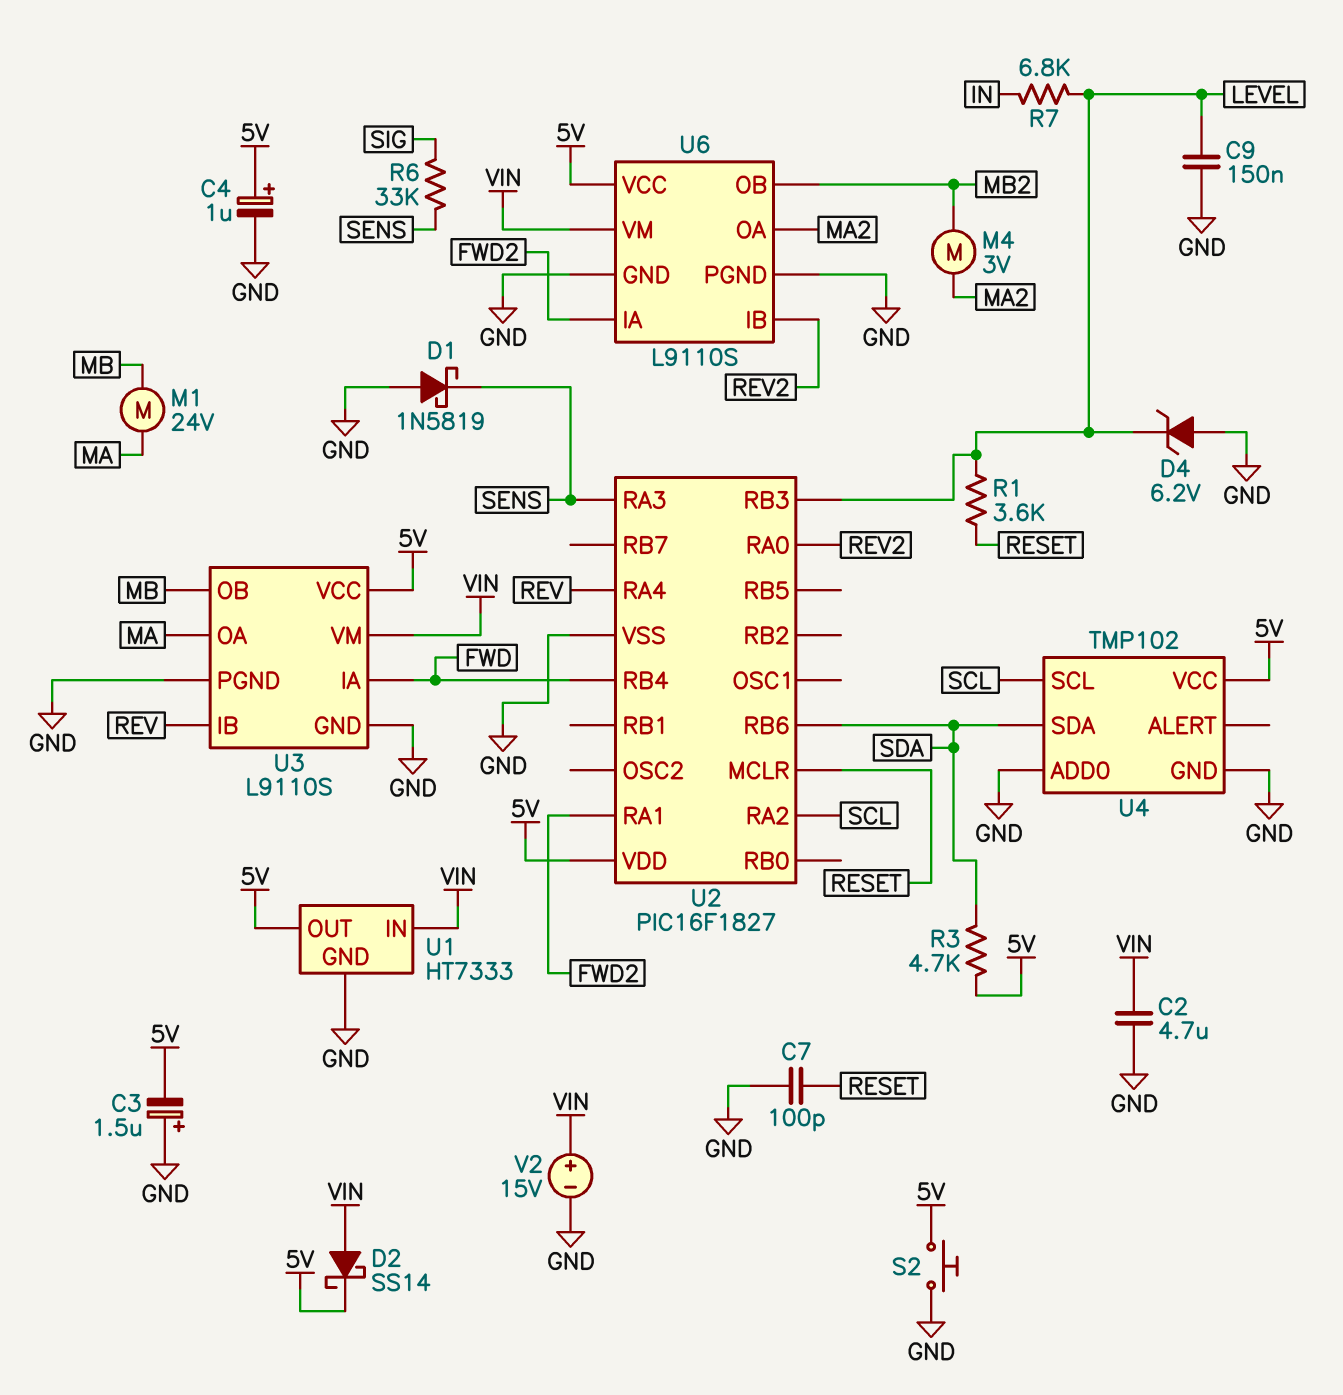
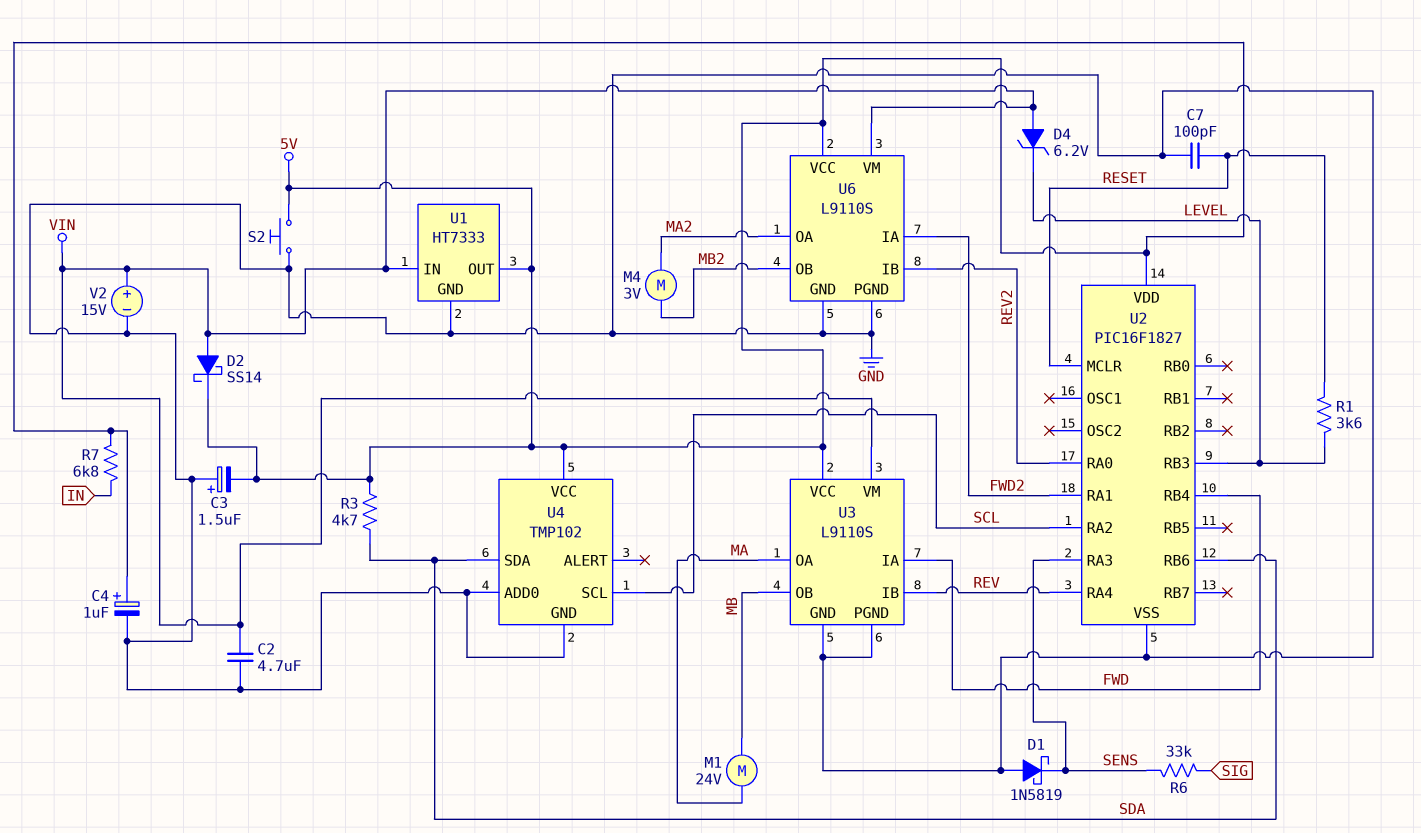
C9: 150nF (GND, LEVEL) -> none
D4: zener 6.2V (A GND, K LEVEL) -> zener 6.2V (A VIN, K LEVEL)
R7: 6.8k (IN, LEVEL) -> 6.8k (5V, IN)

